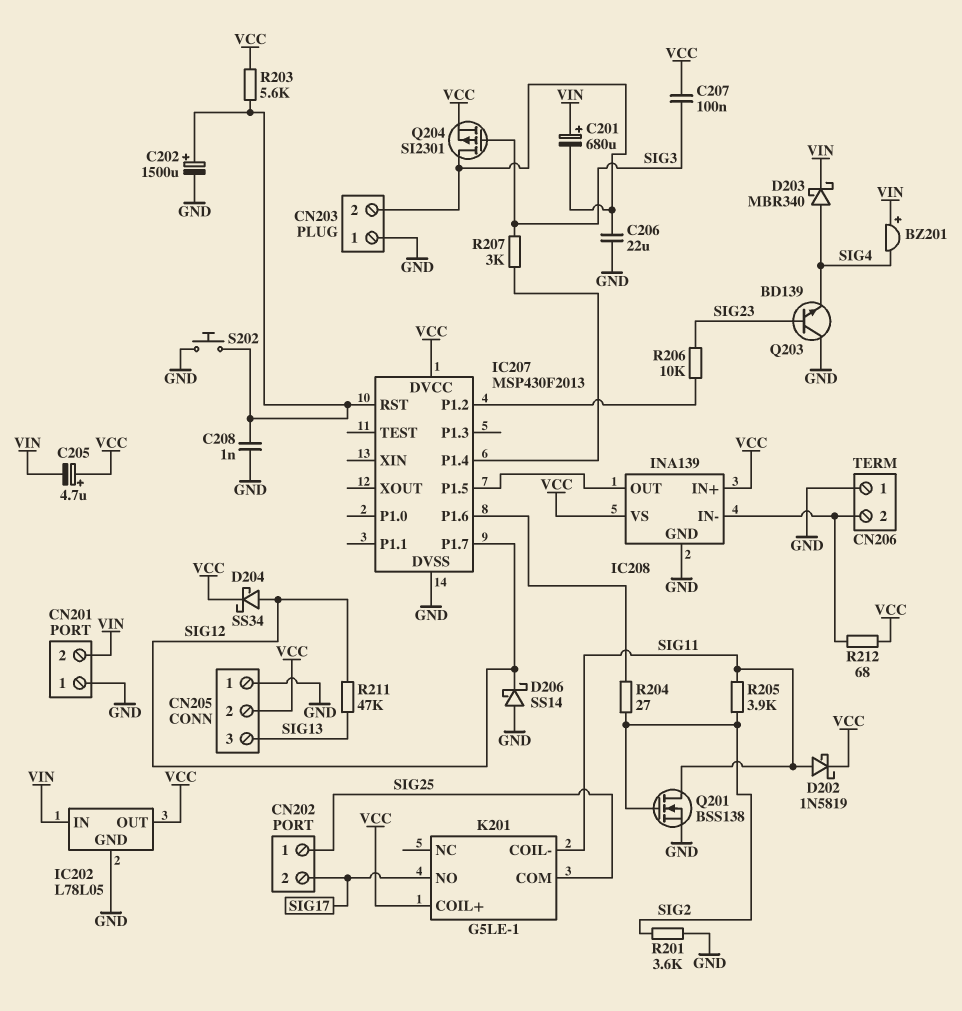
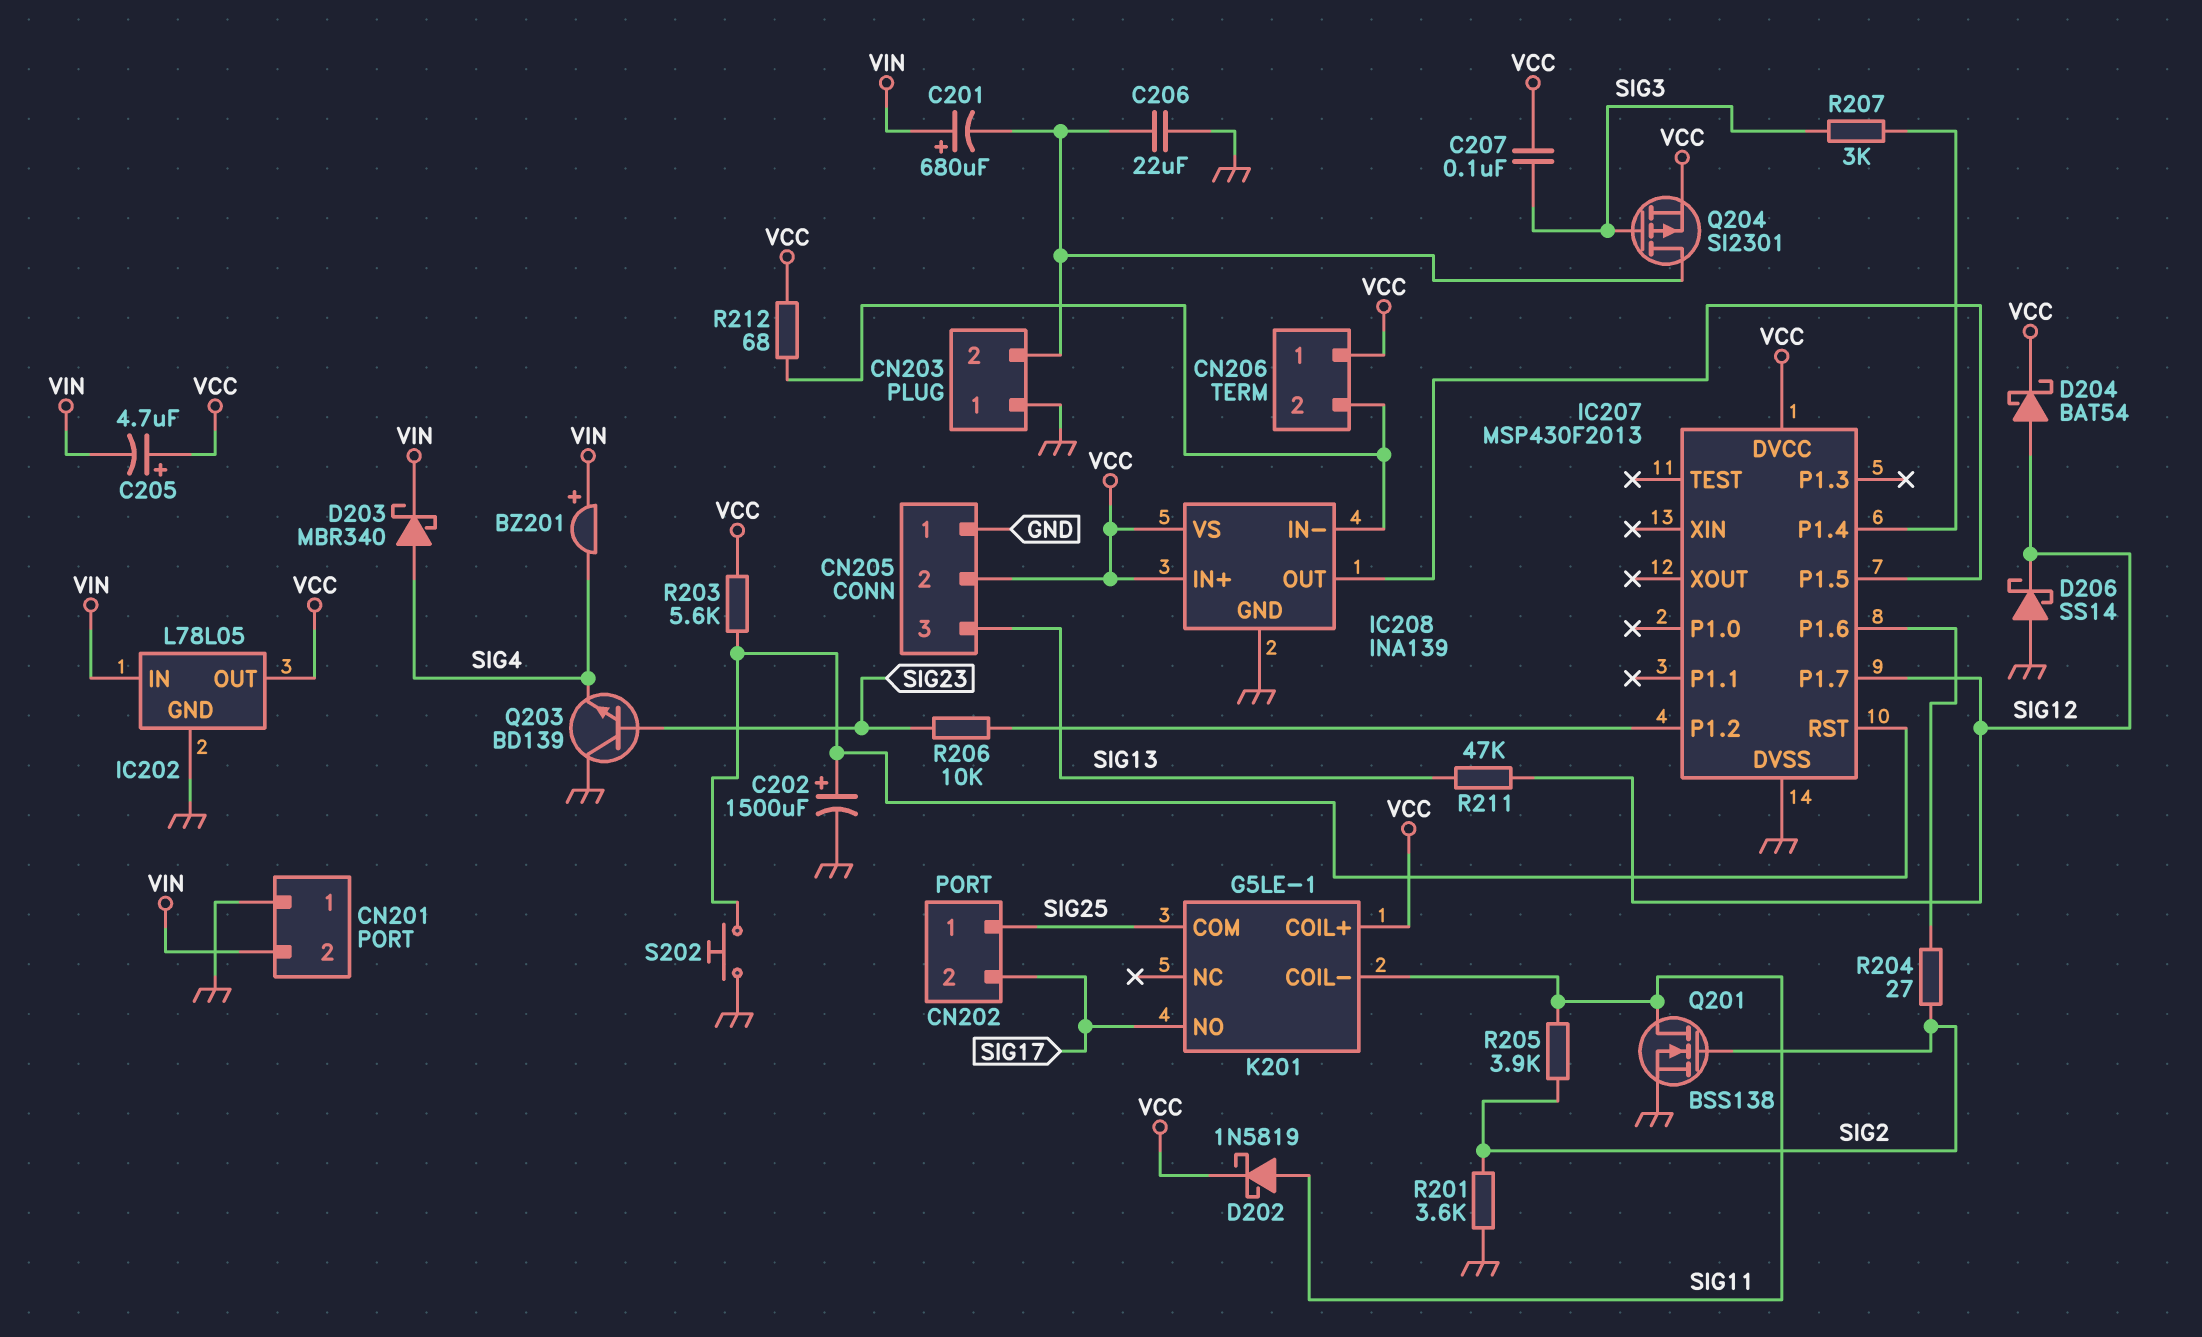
C208: 1nF (GND, IC207/RST) -> none
CN206 pin 1: GND -> VCC
D204: schottky SS34 (A SIG12, K VCC) -> schottky BAT54 (A SIG12, K VCC)

